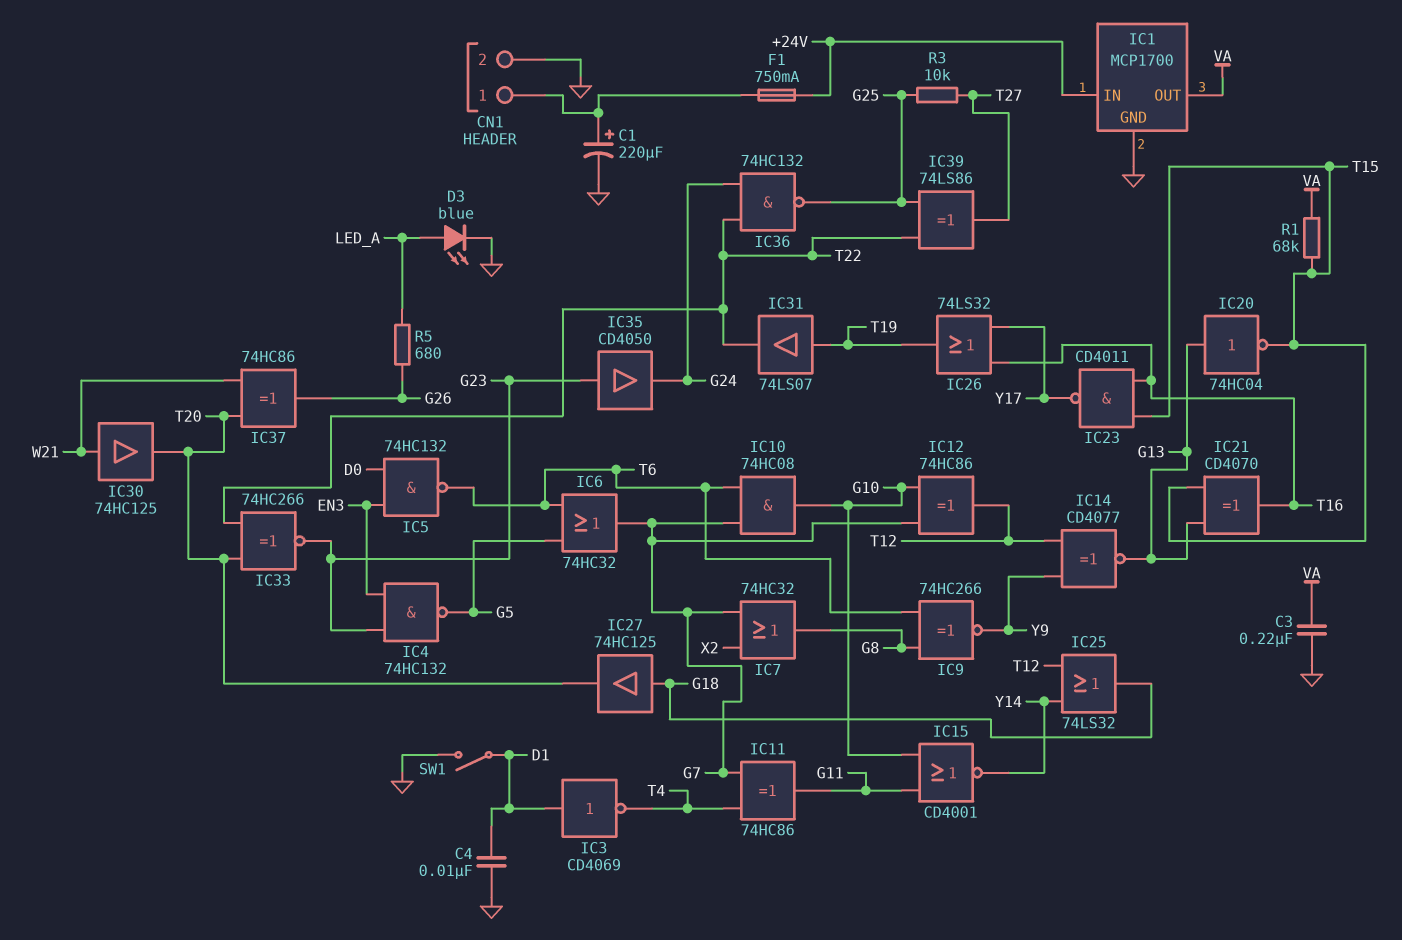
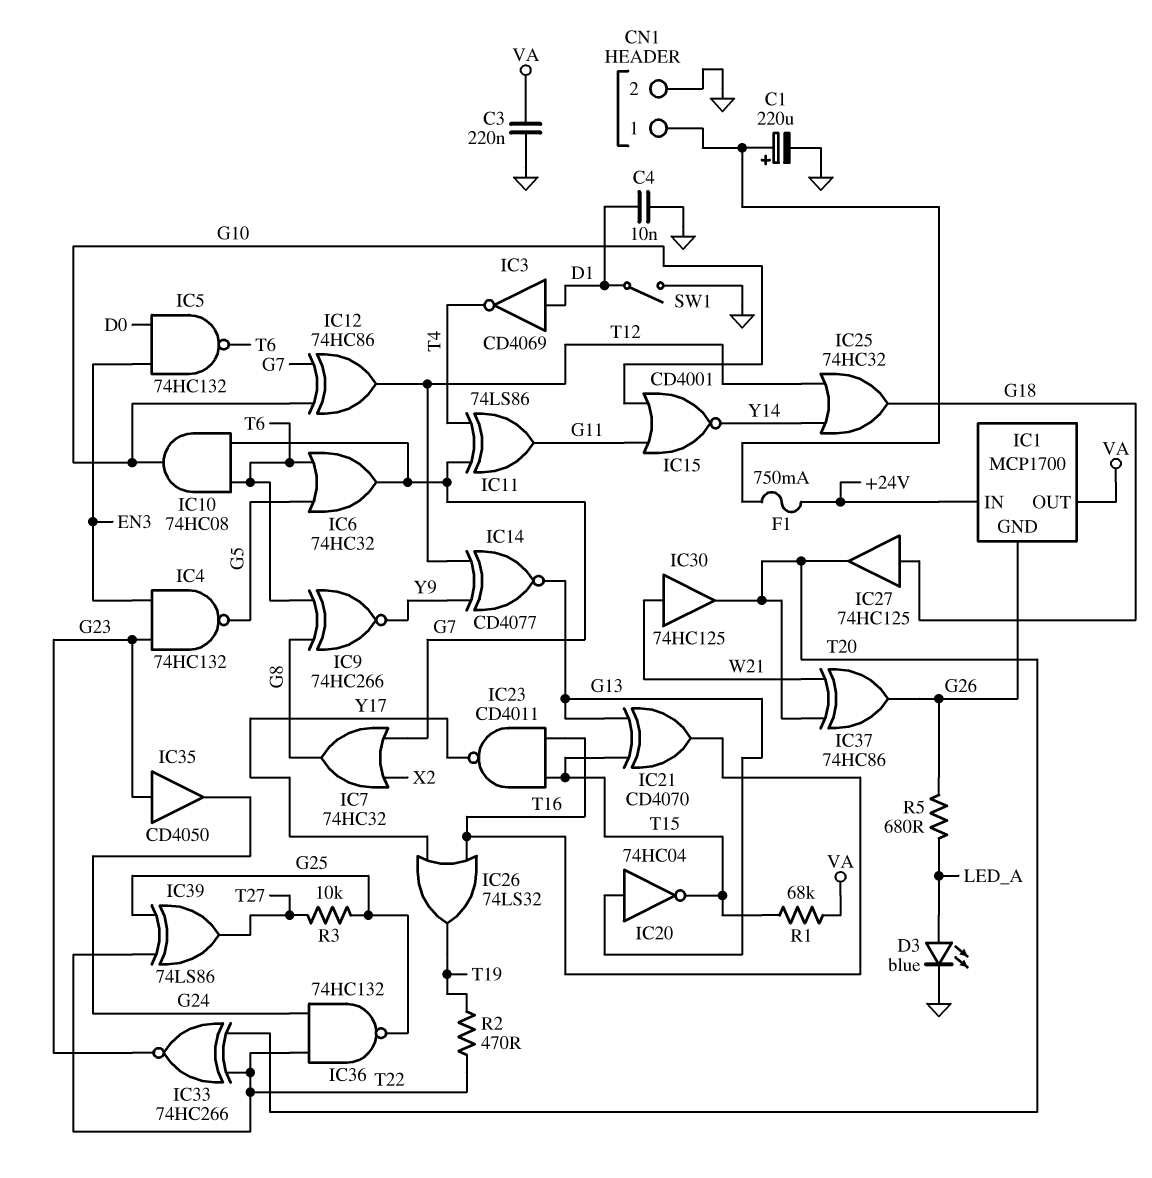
IC1 pin GND: GND -> G26
IC11: XOR 74HC86 (in G7, in T4, out G11) -> XOR 74LS86 (in G7, in T4, out G11)
IC25: OR 74LS32 (in T12, in Y14, out G18) -> OR 74HC32 (in T12, in Y14, out G18)
IC31: buffer 74LS07 (in T19, out T22) -> none
R2: none -> 470 (T19, T22)

